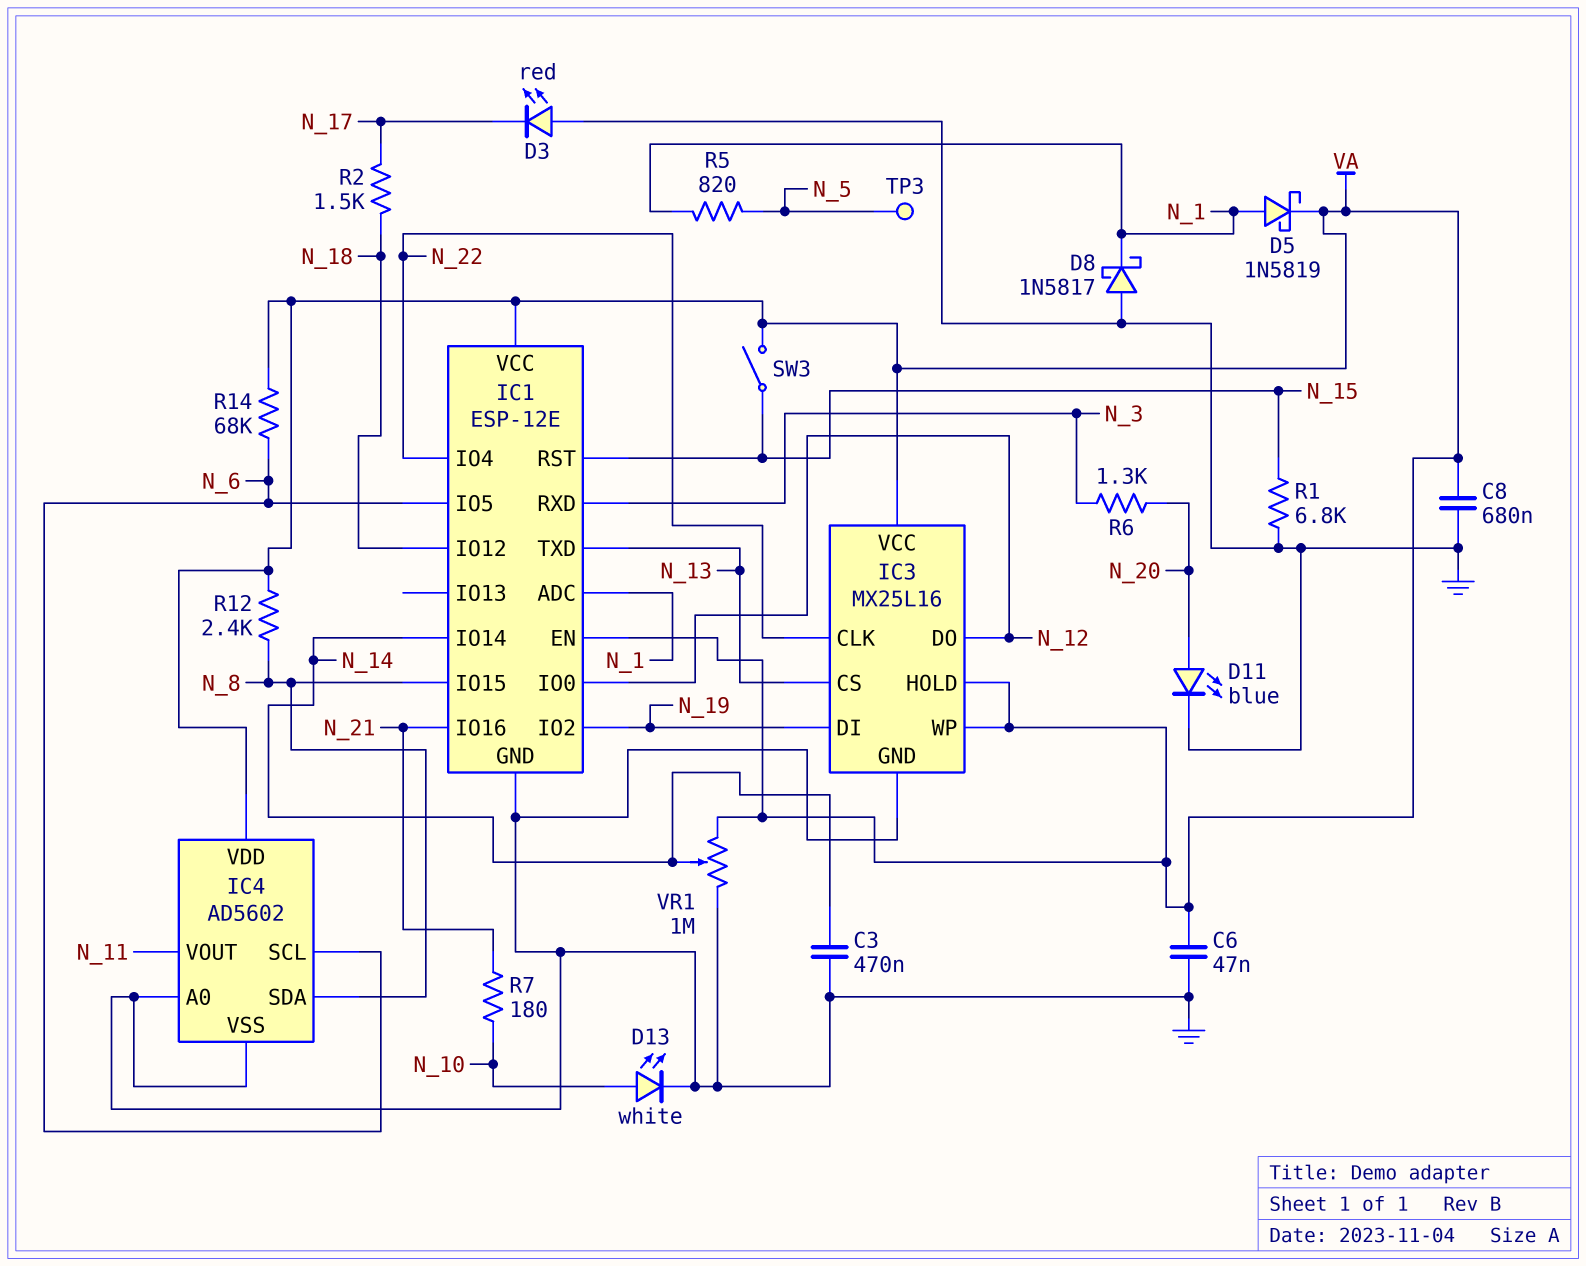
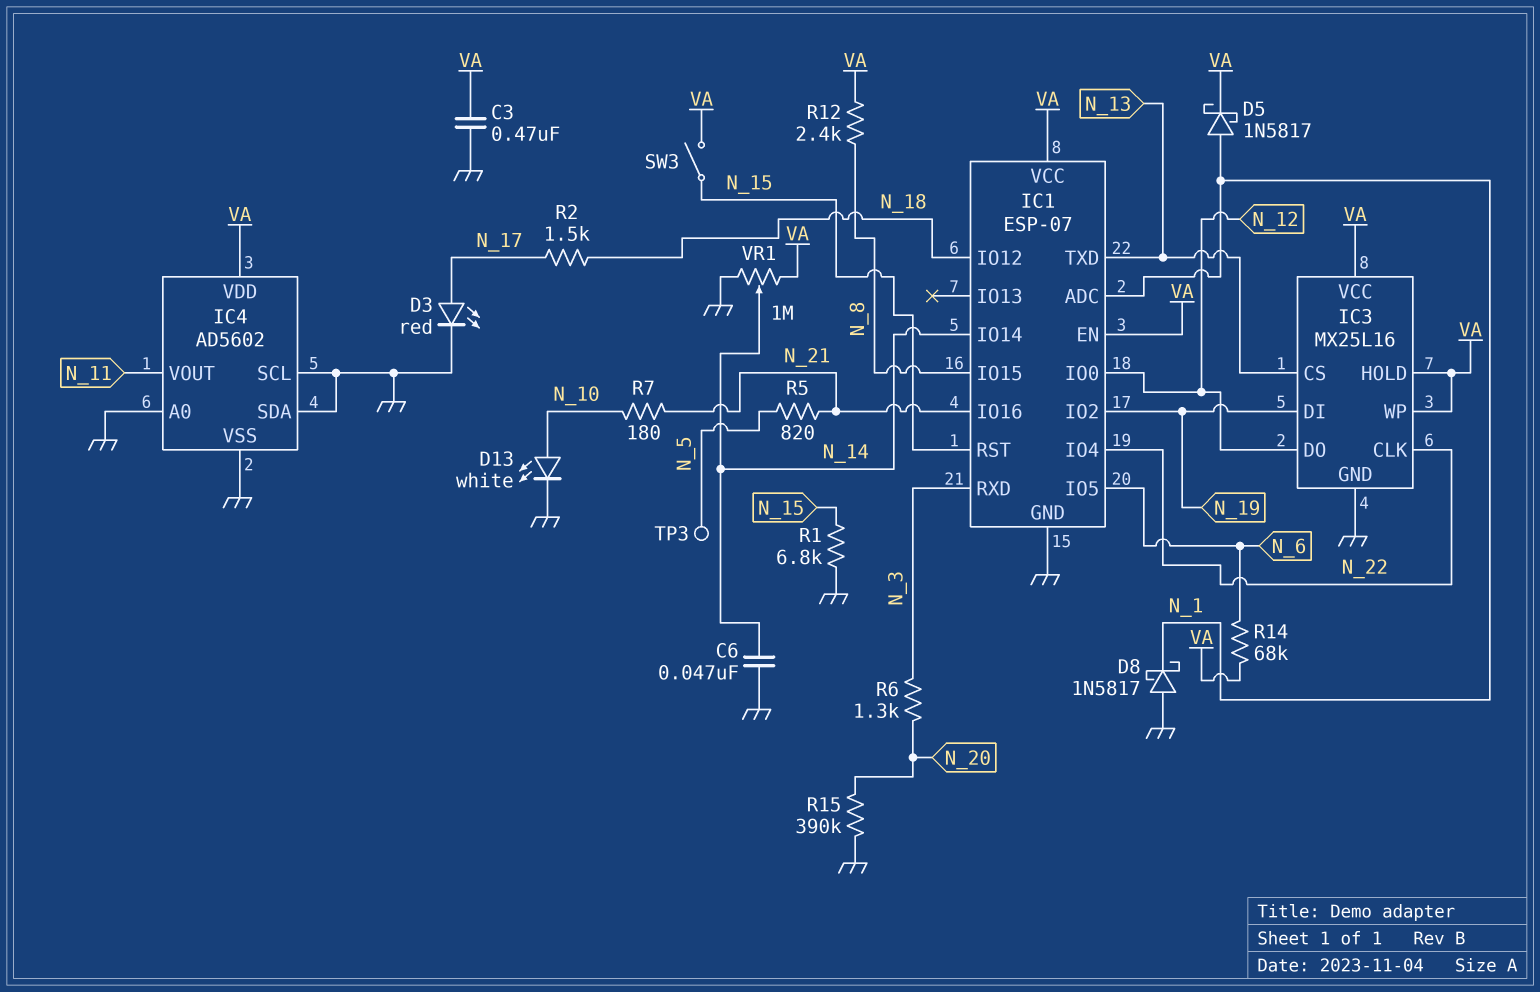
C3: 470nF (GND, N_14) -> 470nF (GND, VA)
C6: 47nF (GND, VA) -> 47nF (GND, N_14)
C8: 680nF (GND, VA) -> none
D3: LED red (A GND, K N_17) -> LED red (A N_17, K GND)
D5: schottky 1N5819 (A N_1, K VA) -> schottky 1N5817 (A N_1, K VA)
D11: LED blue (A N_20, K GND) -> none
IC1: ESP-12E -> ESP-07
IC4 pin SCL: N_6 -> GND
IC4 pin SDA: N_8 -> GND
R5: 820 (N_1, N_5) -> 820 (N_5, N_21)
R15: none -> 390k (GND, N_20)

